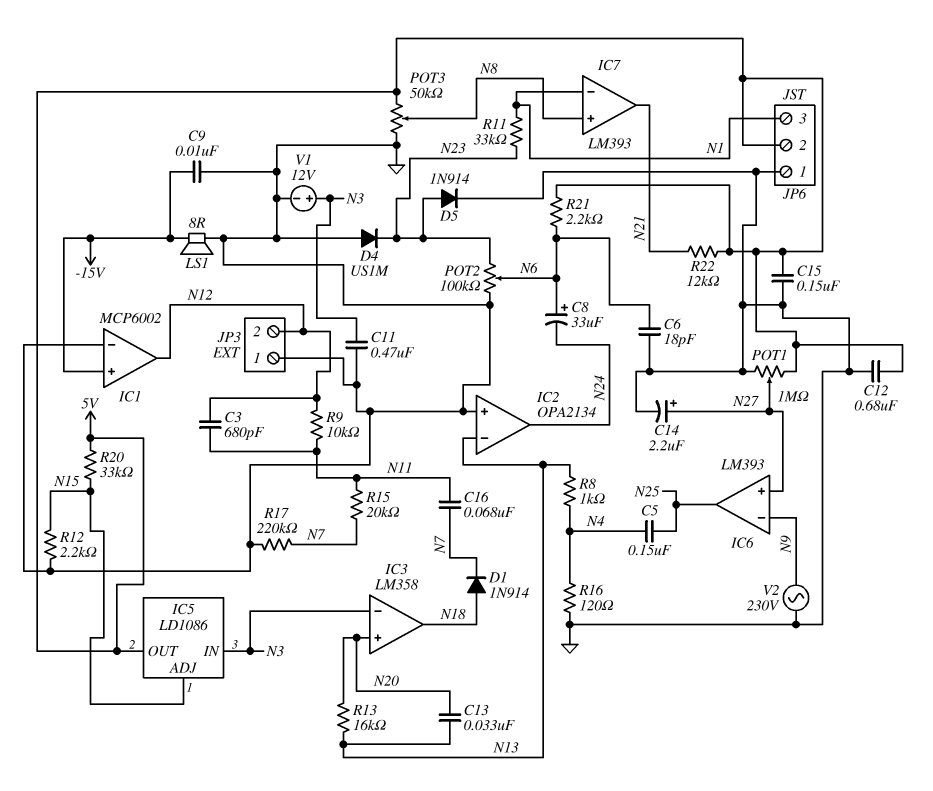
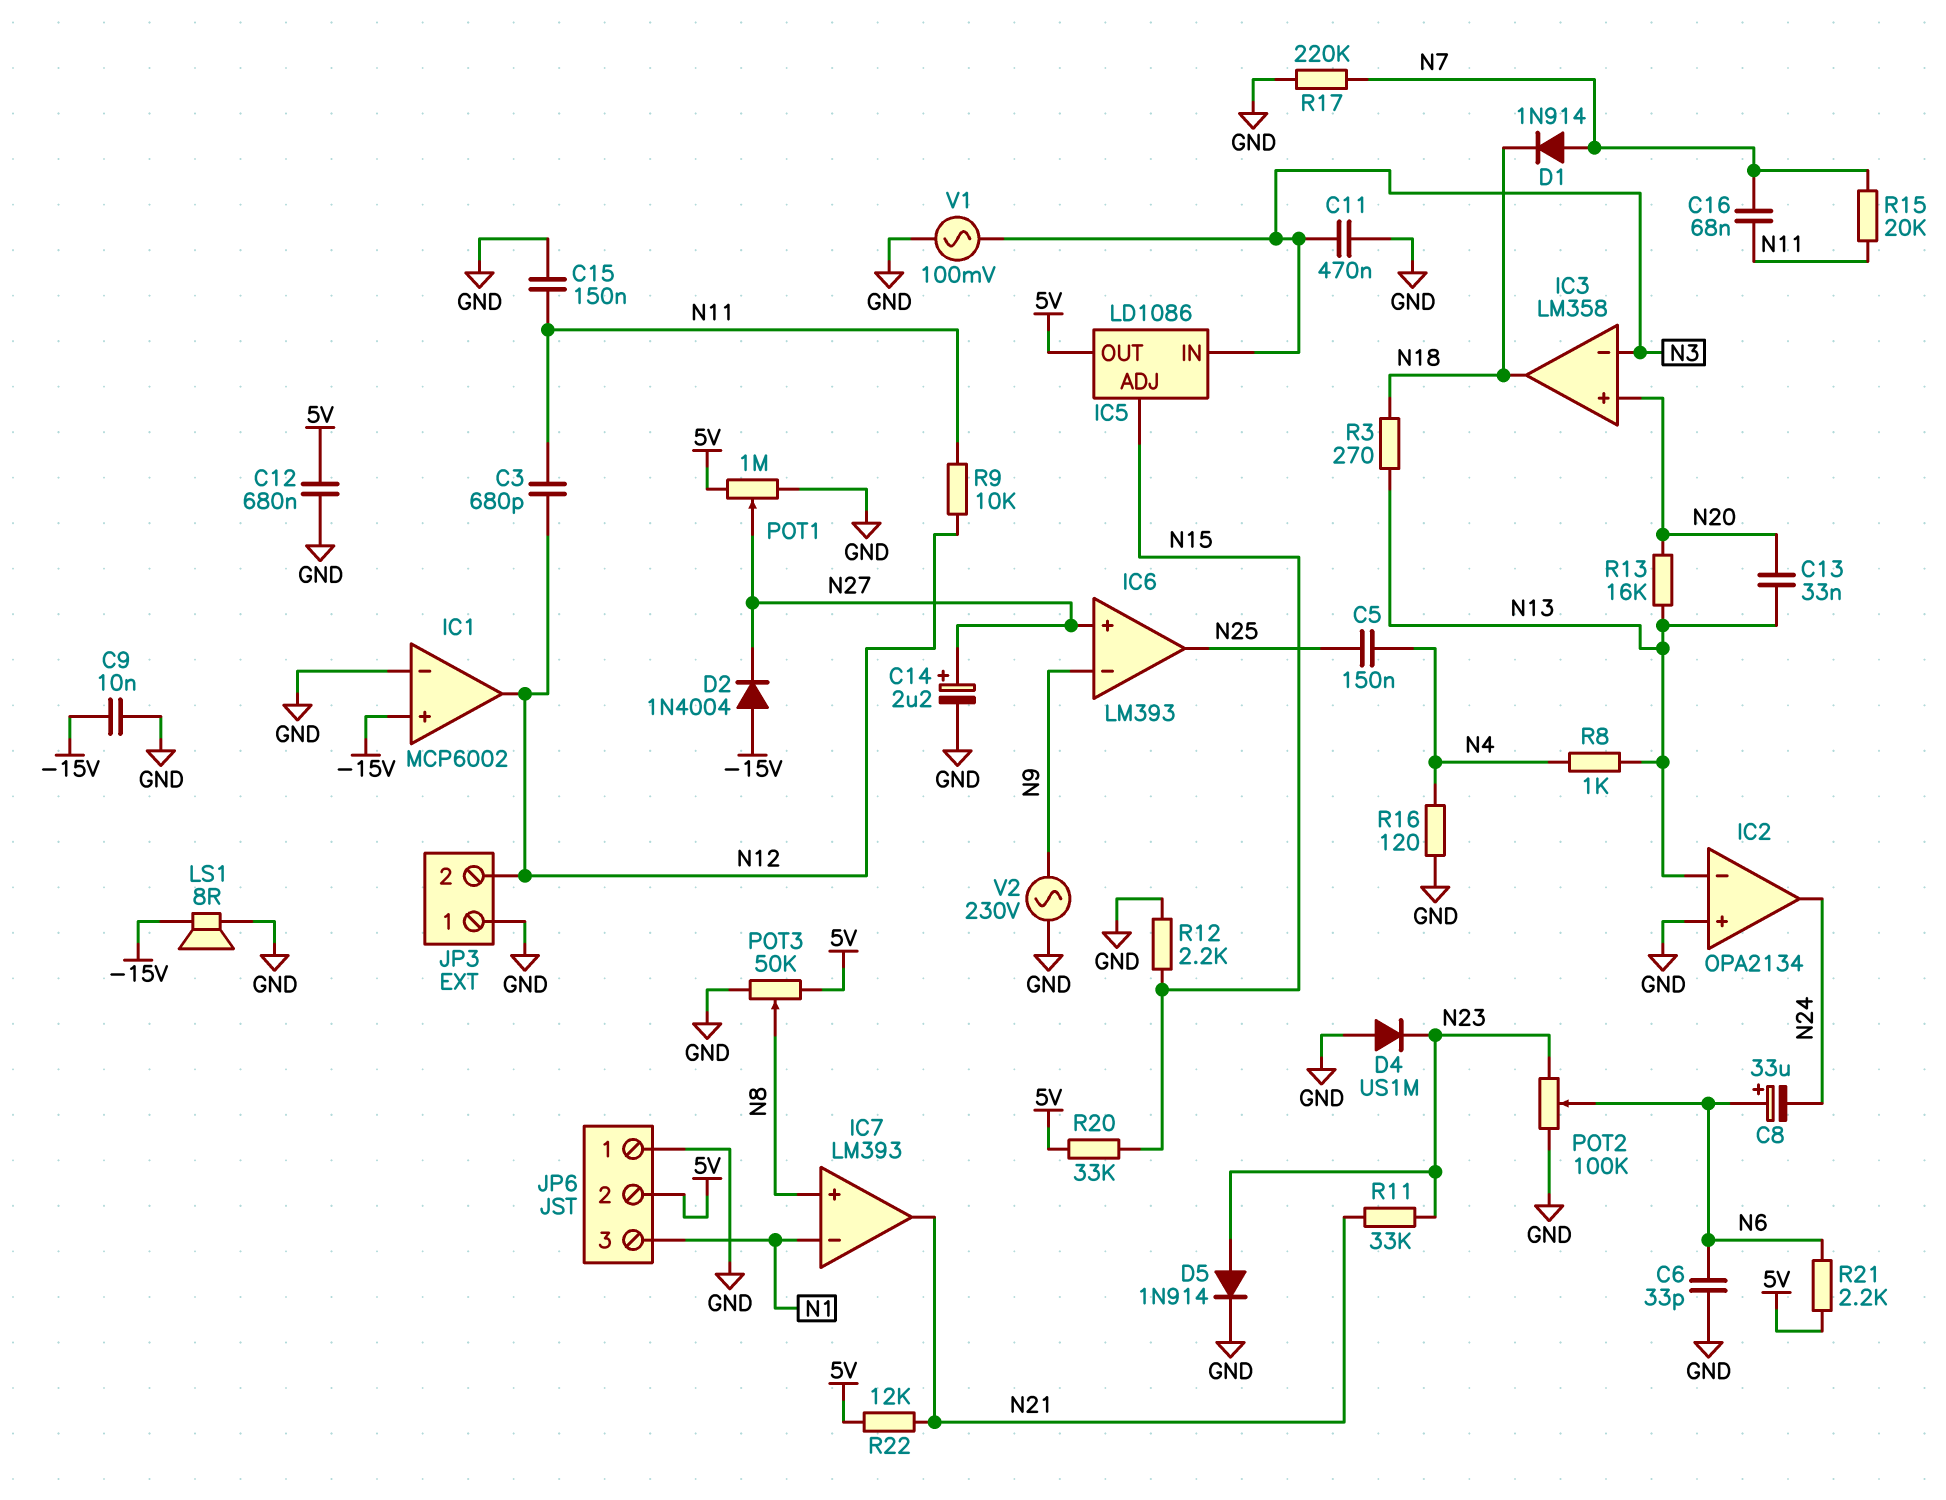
C6: 18pF (GND, N6) -> 33pF (GND, N6)
C15: 150nF (5V, GND) -> 150nF (GND, N11)
D1: diode 1N914 (A N18, K N7) -> diode 1N914 (A N7, K N18)
D2: none -> diode 1N4004 (A -15V, K N27)
R3: none -> 270 (N13, N18)
R11: 33k (N1, N23) -> 33k (N21, N23)
V1: 12V (plus N3, minus GND) -> AC 100mV (GND, N3)

